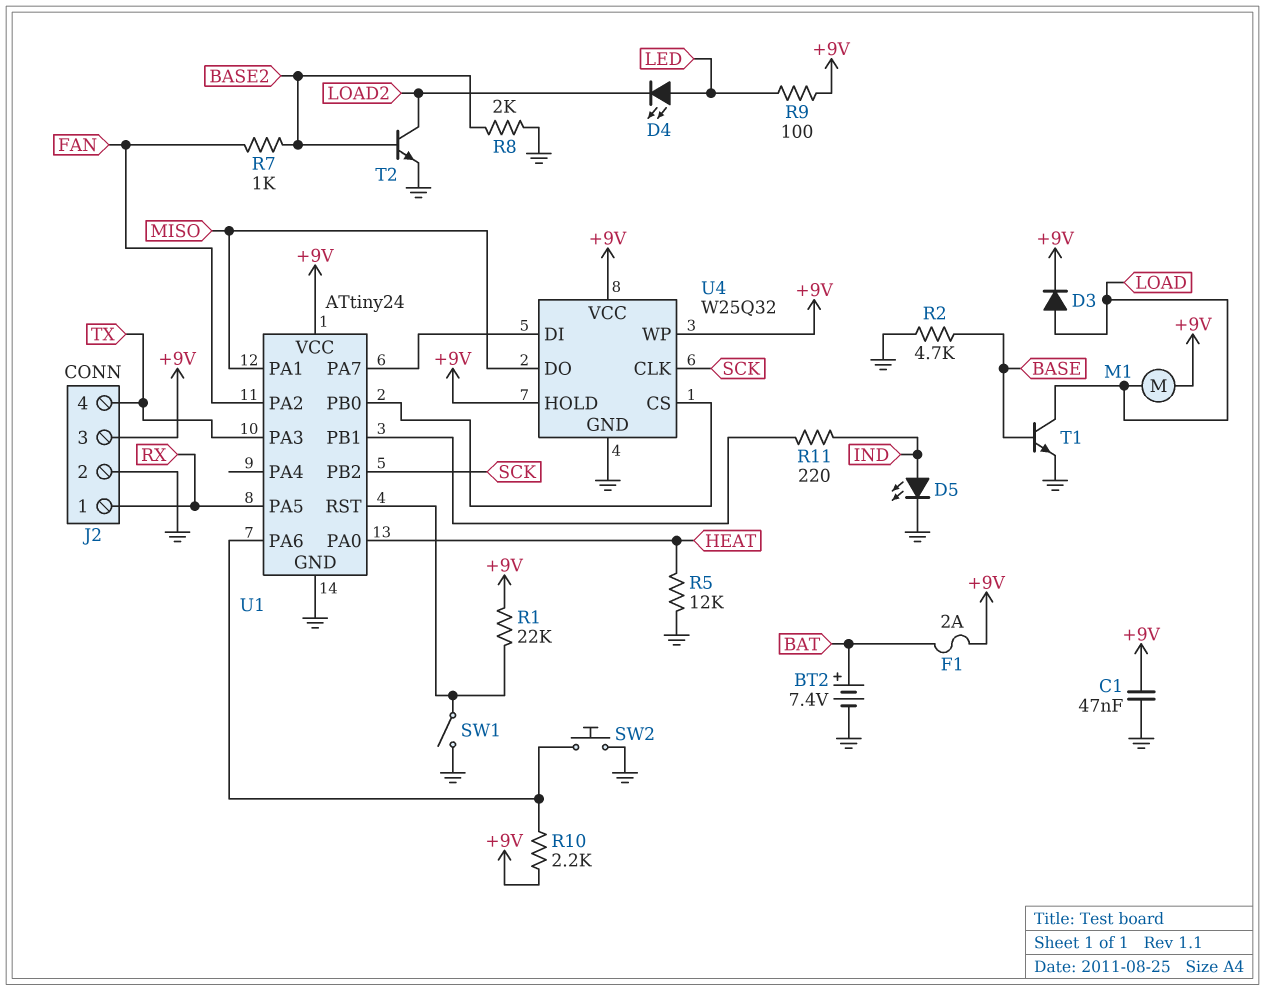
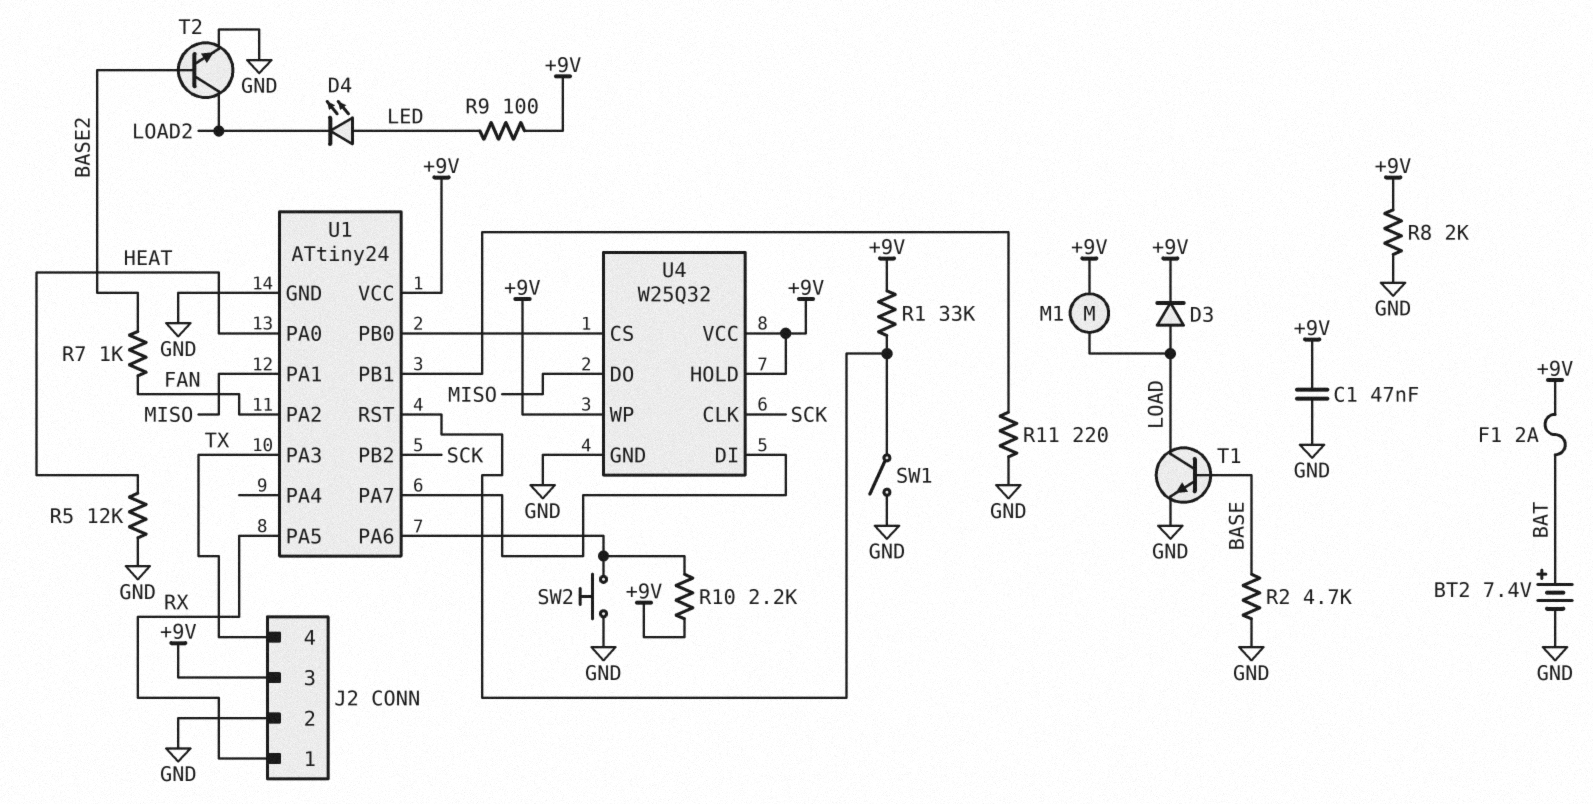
D5: LED (A IND, K GND) -> none
R1: 22k (+9V, U1/RST) -> 33k (+9V, U1/RST)
R8: 2k (BASE2, GND) -> 2k (+9V, GND)
R11: 220 (IND, U1/PB1) -> 220 (GND, U1/PB1)

